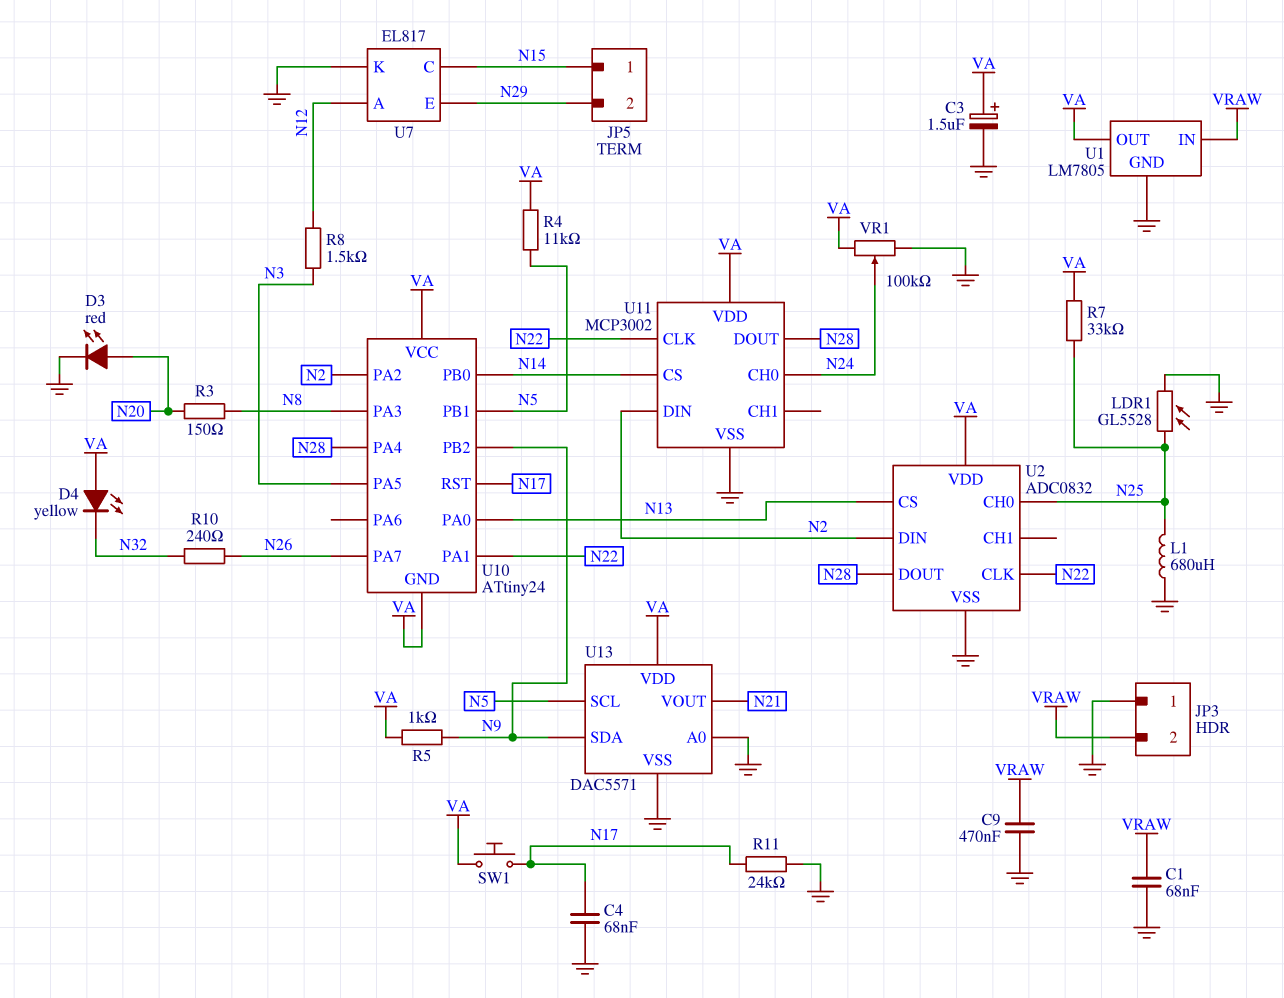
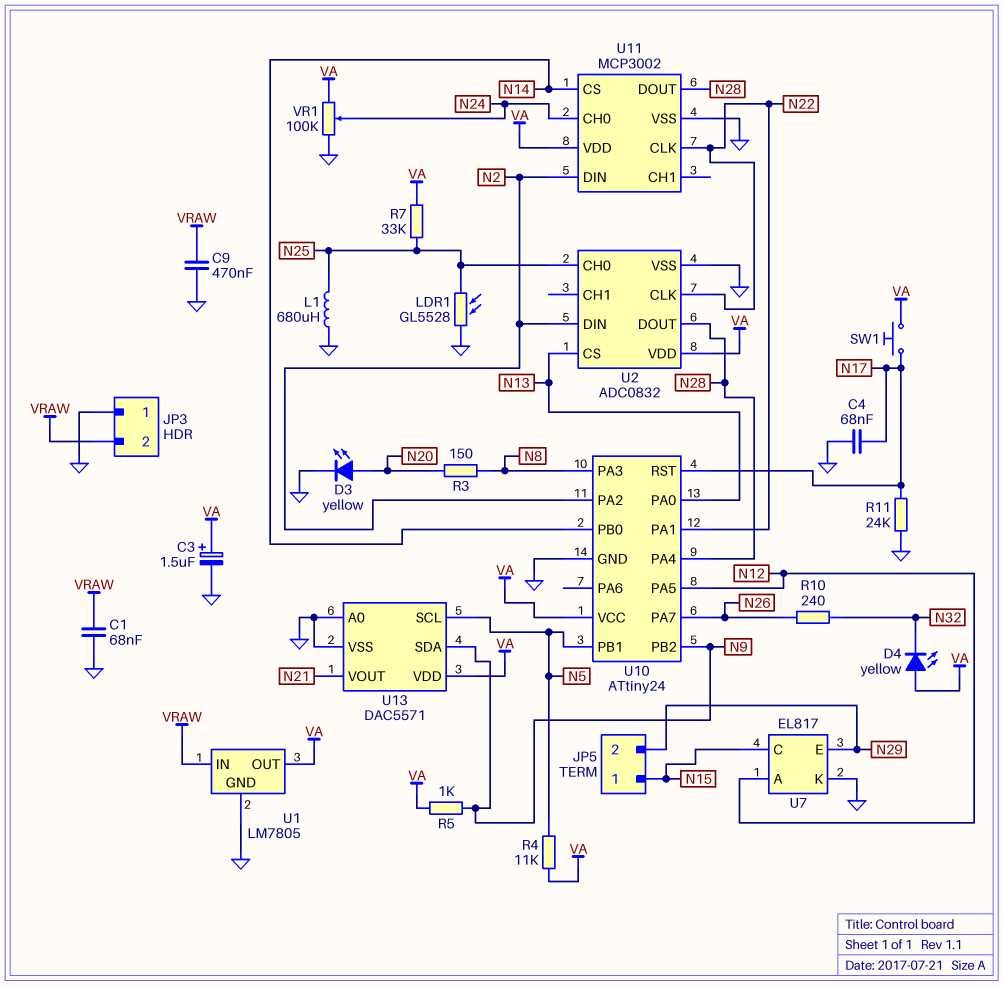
D3: LED red (A N20, K GND) -> LED yellow (A N20, K GND)
R8: 1.5k (N3, N12) -> none
U10 pin GND: VA -> GND
U10 pin PA5: N3 -> N12

